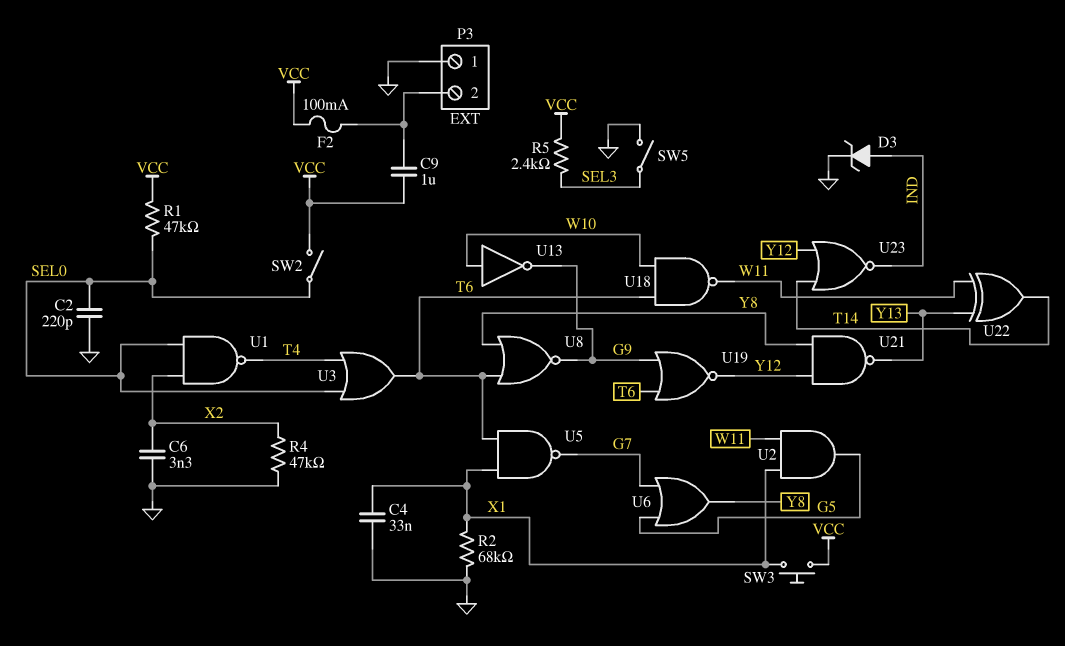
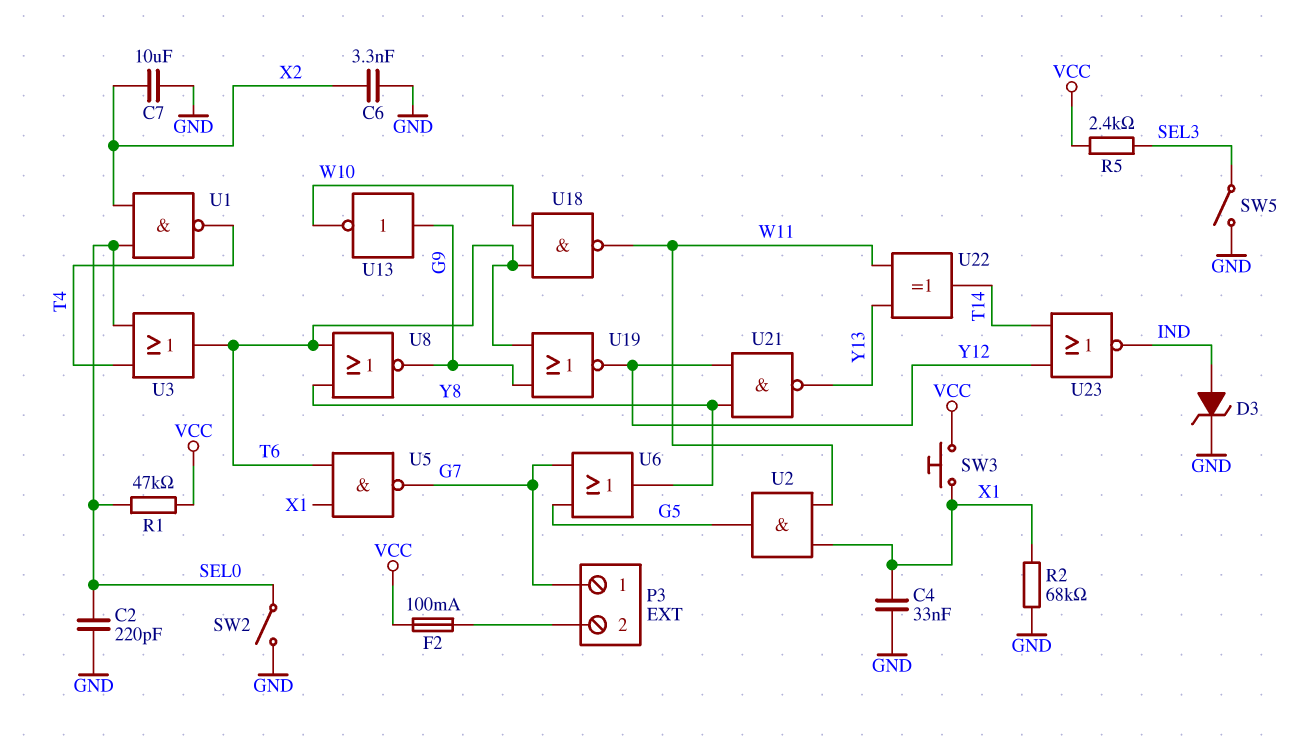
C7: none -> 10uF (GND, X2)
C9: 1uF (P3/2, VCC) -> none
P3 pin 1: GND -> G7
R4: 47k (GND, X2) -> none
SW2: switch (SEL0, VCC) -> switch (GND, SEL0)
U13: NOT (in W10, out G9) -> NOT (in G9, out W10)

